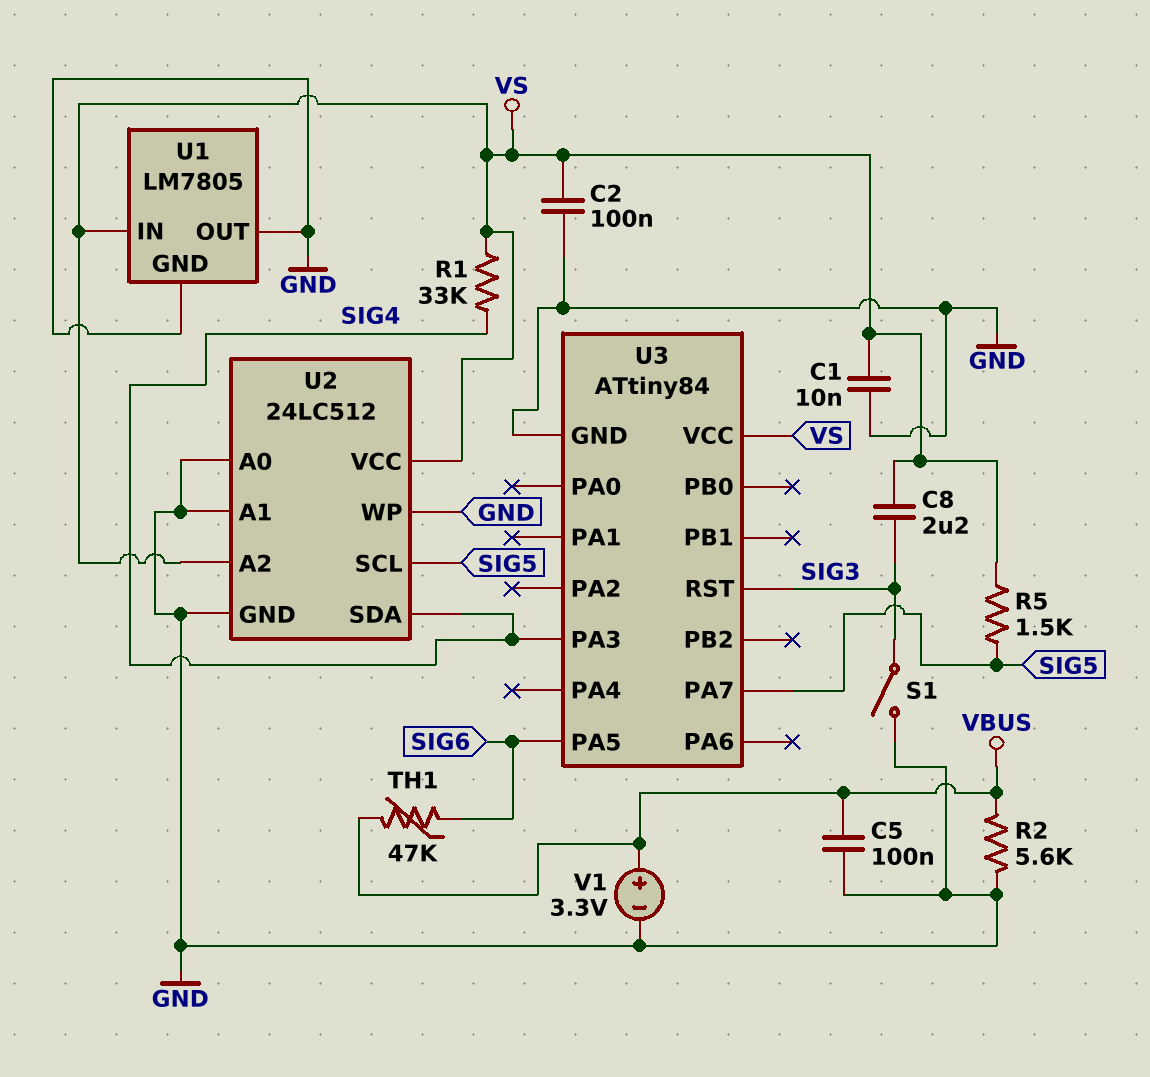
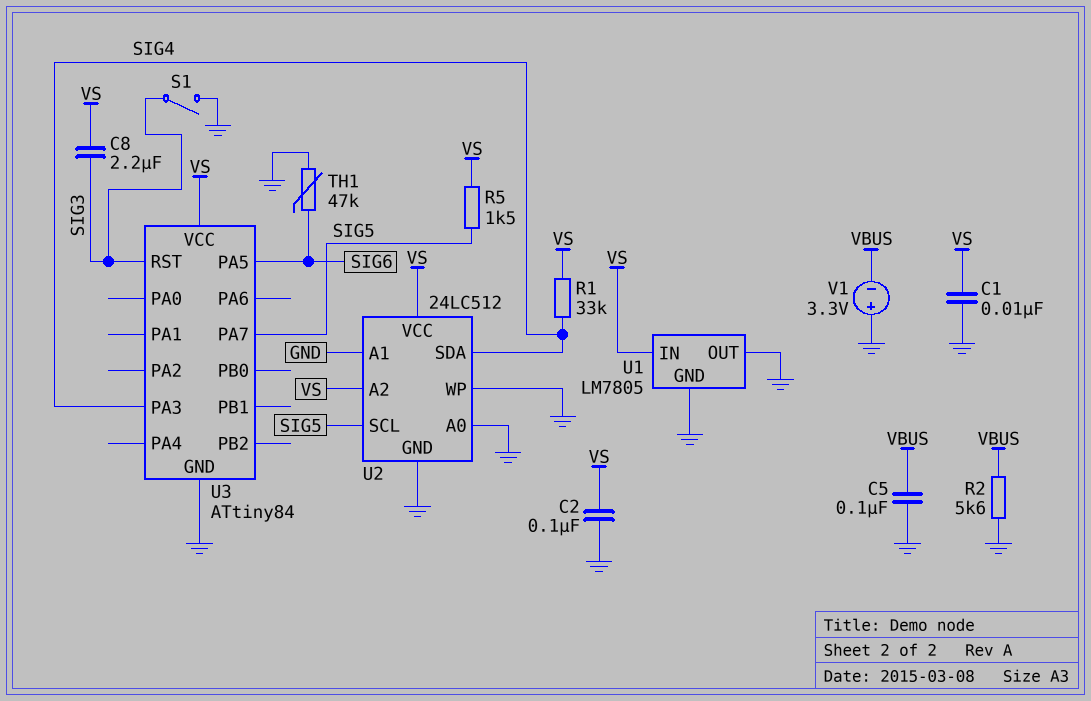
TH1: 47k (SIG6, VBUS) -> 47k (GND, SIG6)
V1: 3.3V (plus VBUS, minus GND) -> 3.3V (plus GND, minus VBUS)

